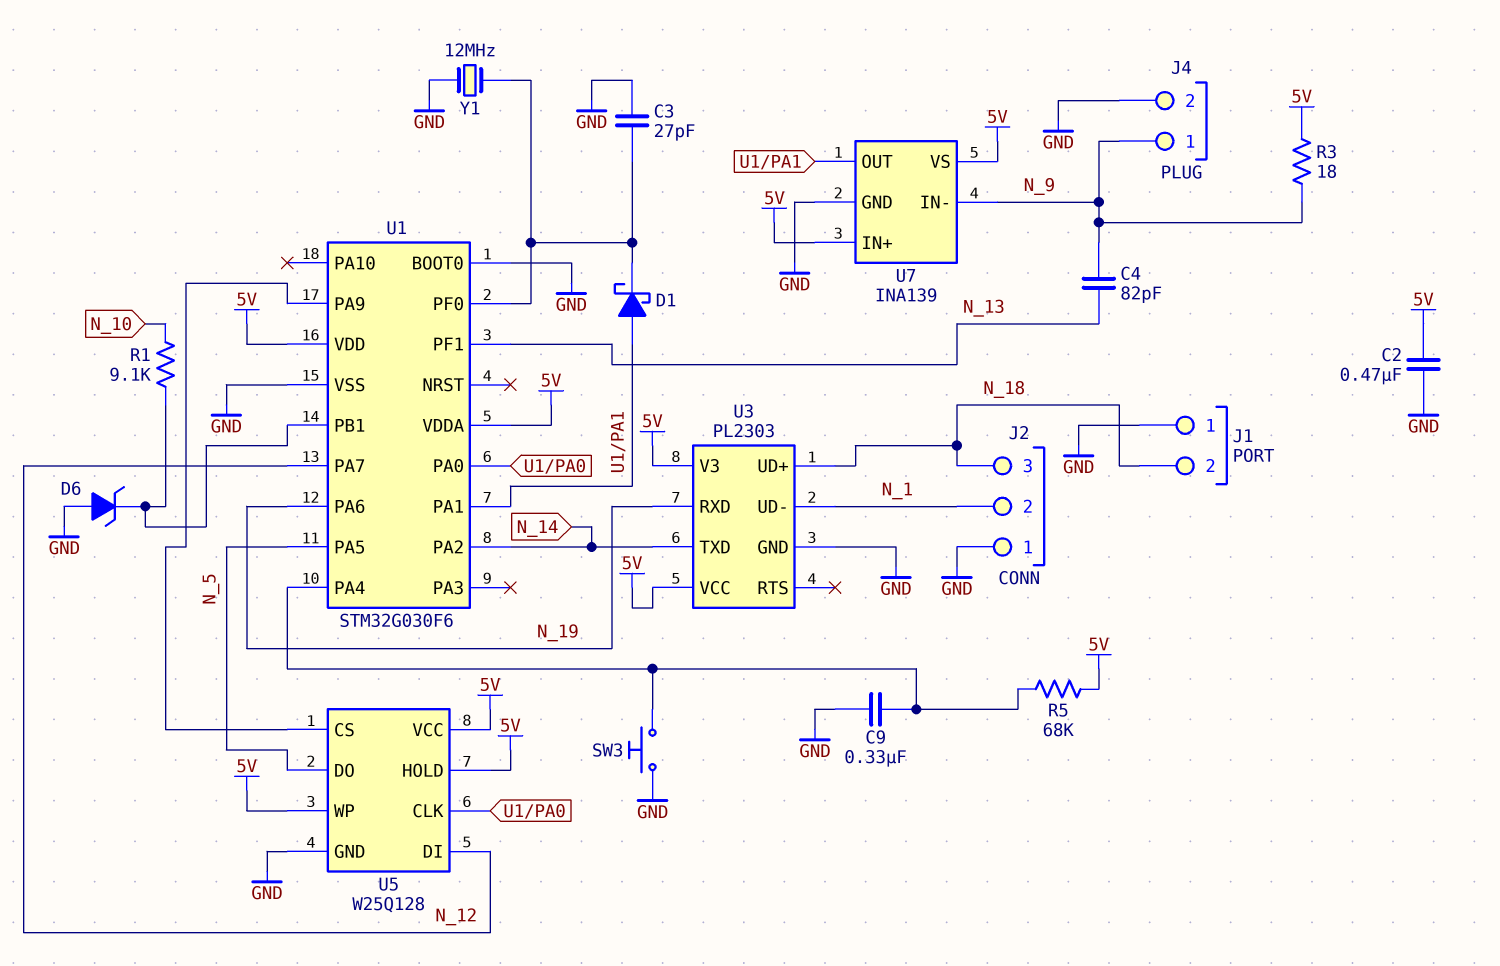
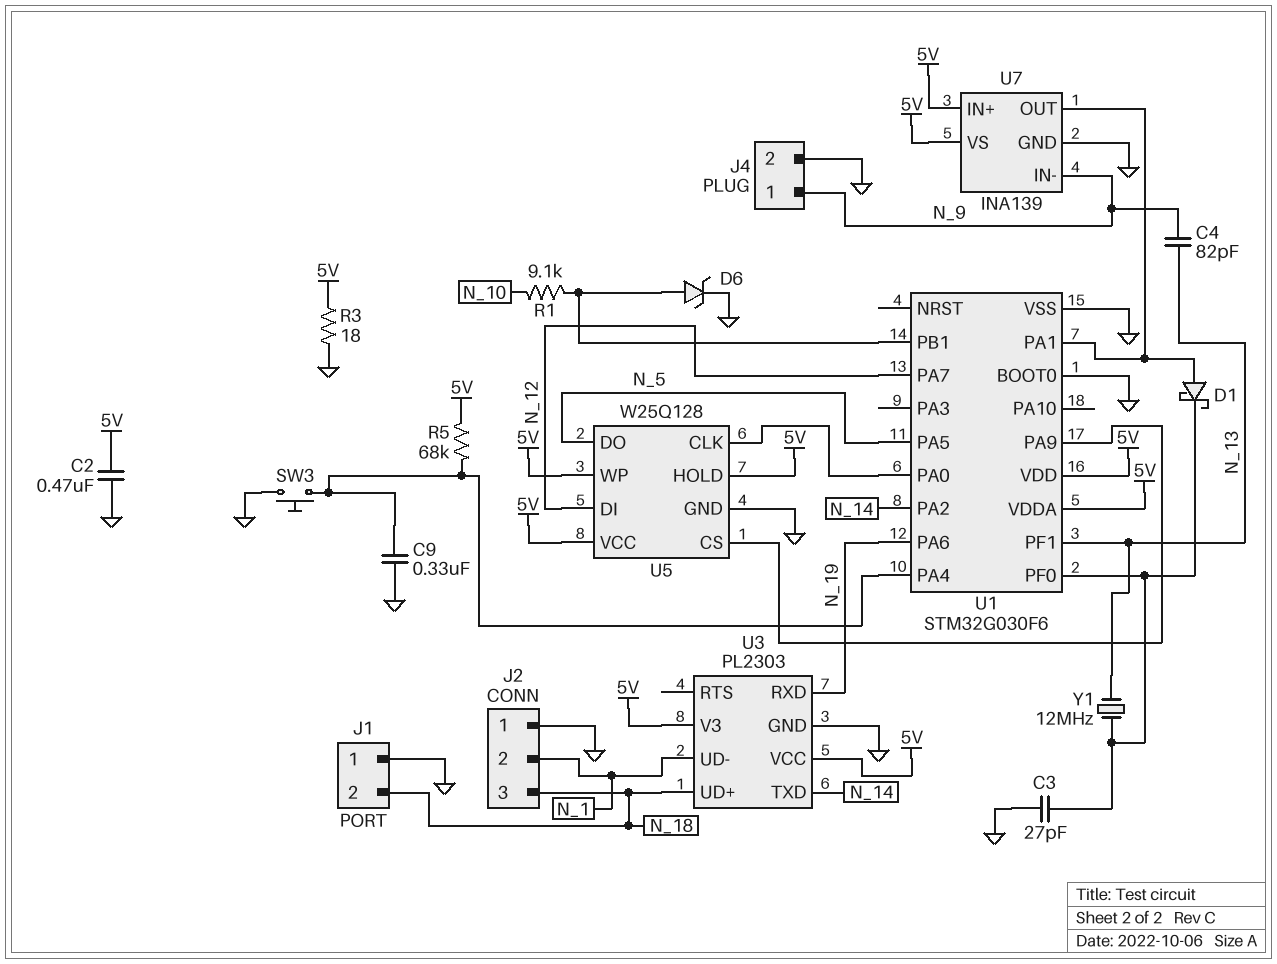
D6: zener (A GND, K U1/PB1) -> zener (A U1/PB1, K GND)
R3: 18 (5V, N_9) -> 18 (5V, GND)
Y1: 12MHz (GND, U1/PF0) -> 12MHz (N_13, U1/PF0)

